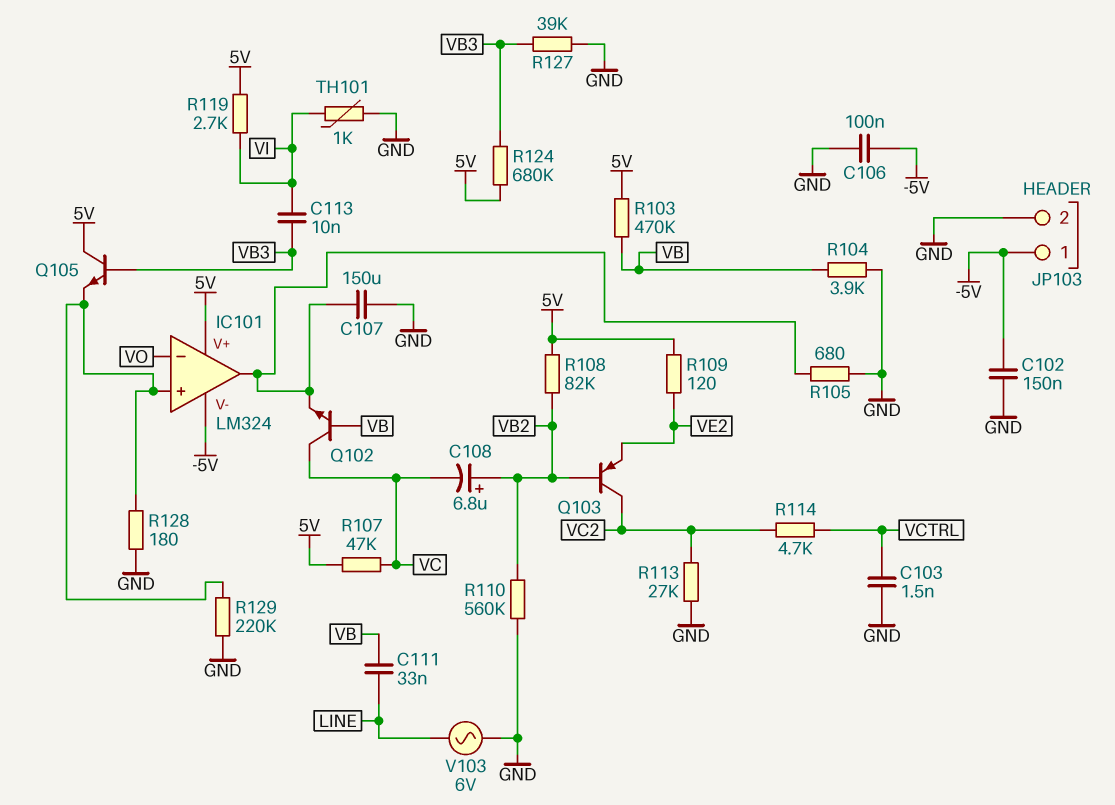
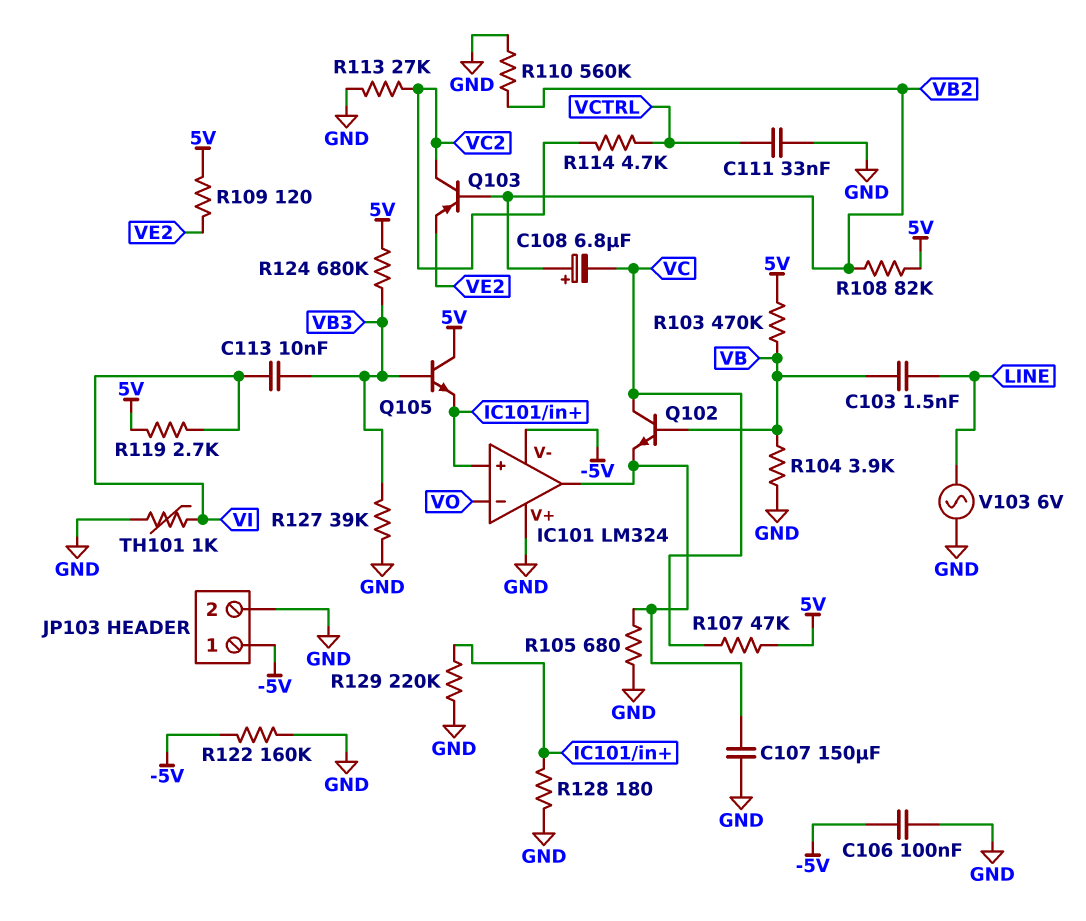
C102: 150nF (-5V, GND) -> none
C103: 1.5nF (GND, VCTRL) -> 1.5nF (LINE, VB)
C111: 33nF (LINE, VB) -> 33nF (GND, VCTRL)
IC101 pin V+: 5V -> GND
R122: none -> 160k (-5V, GND)

